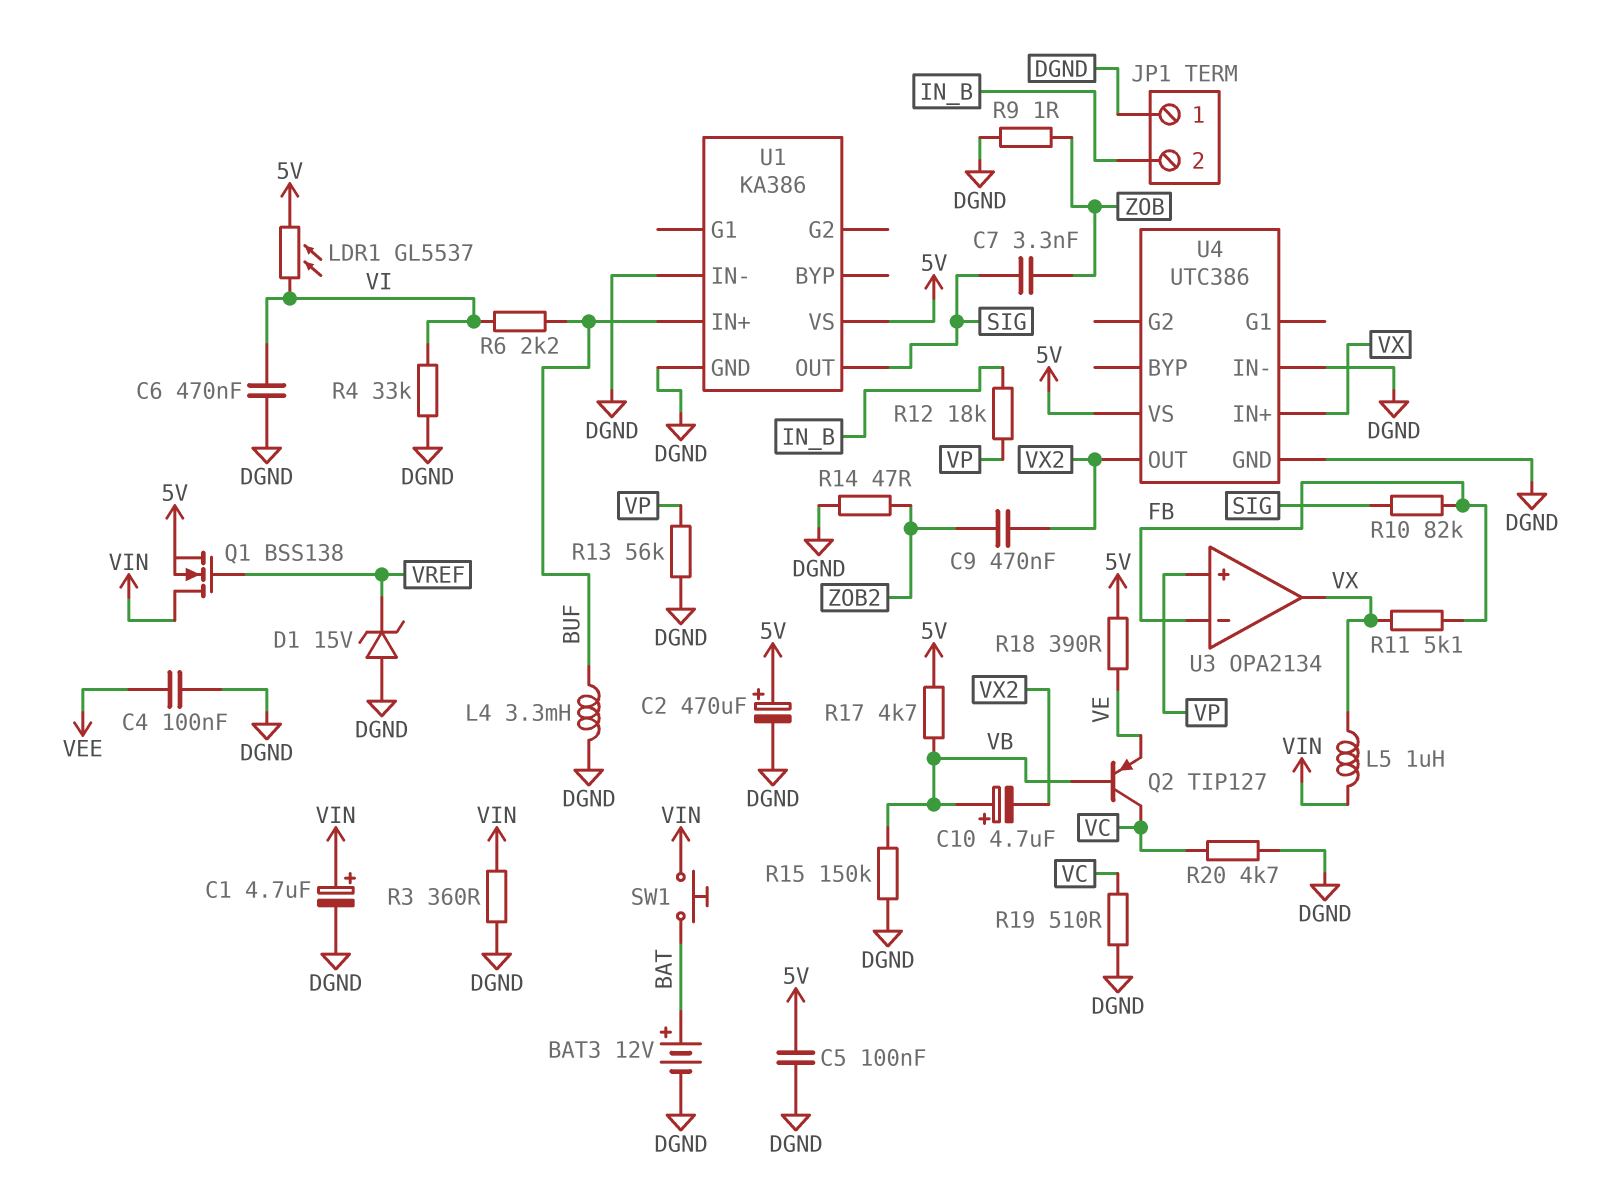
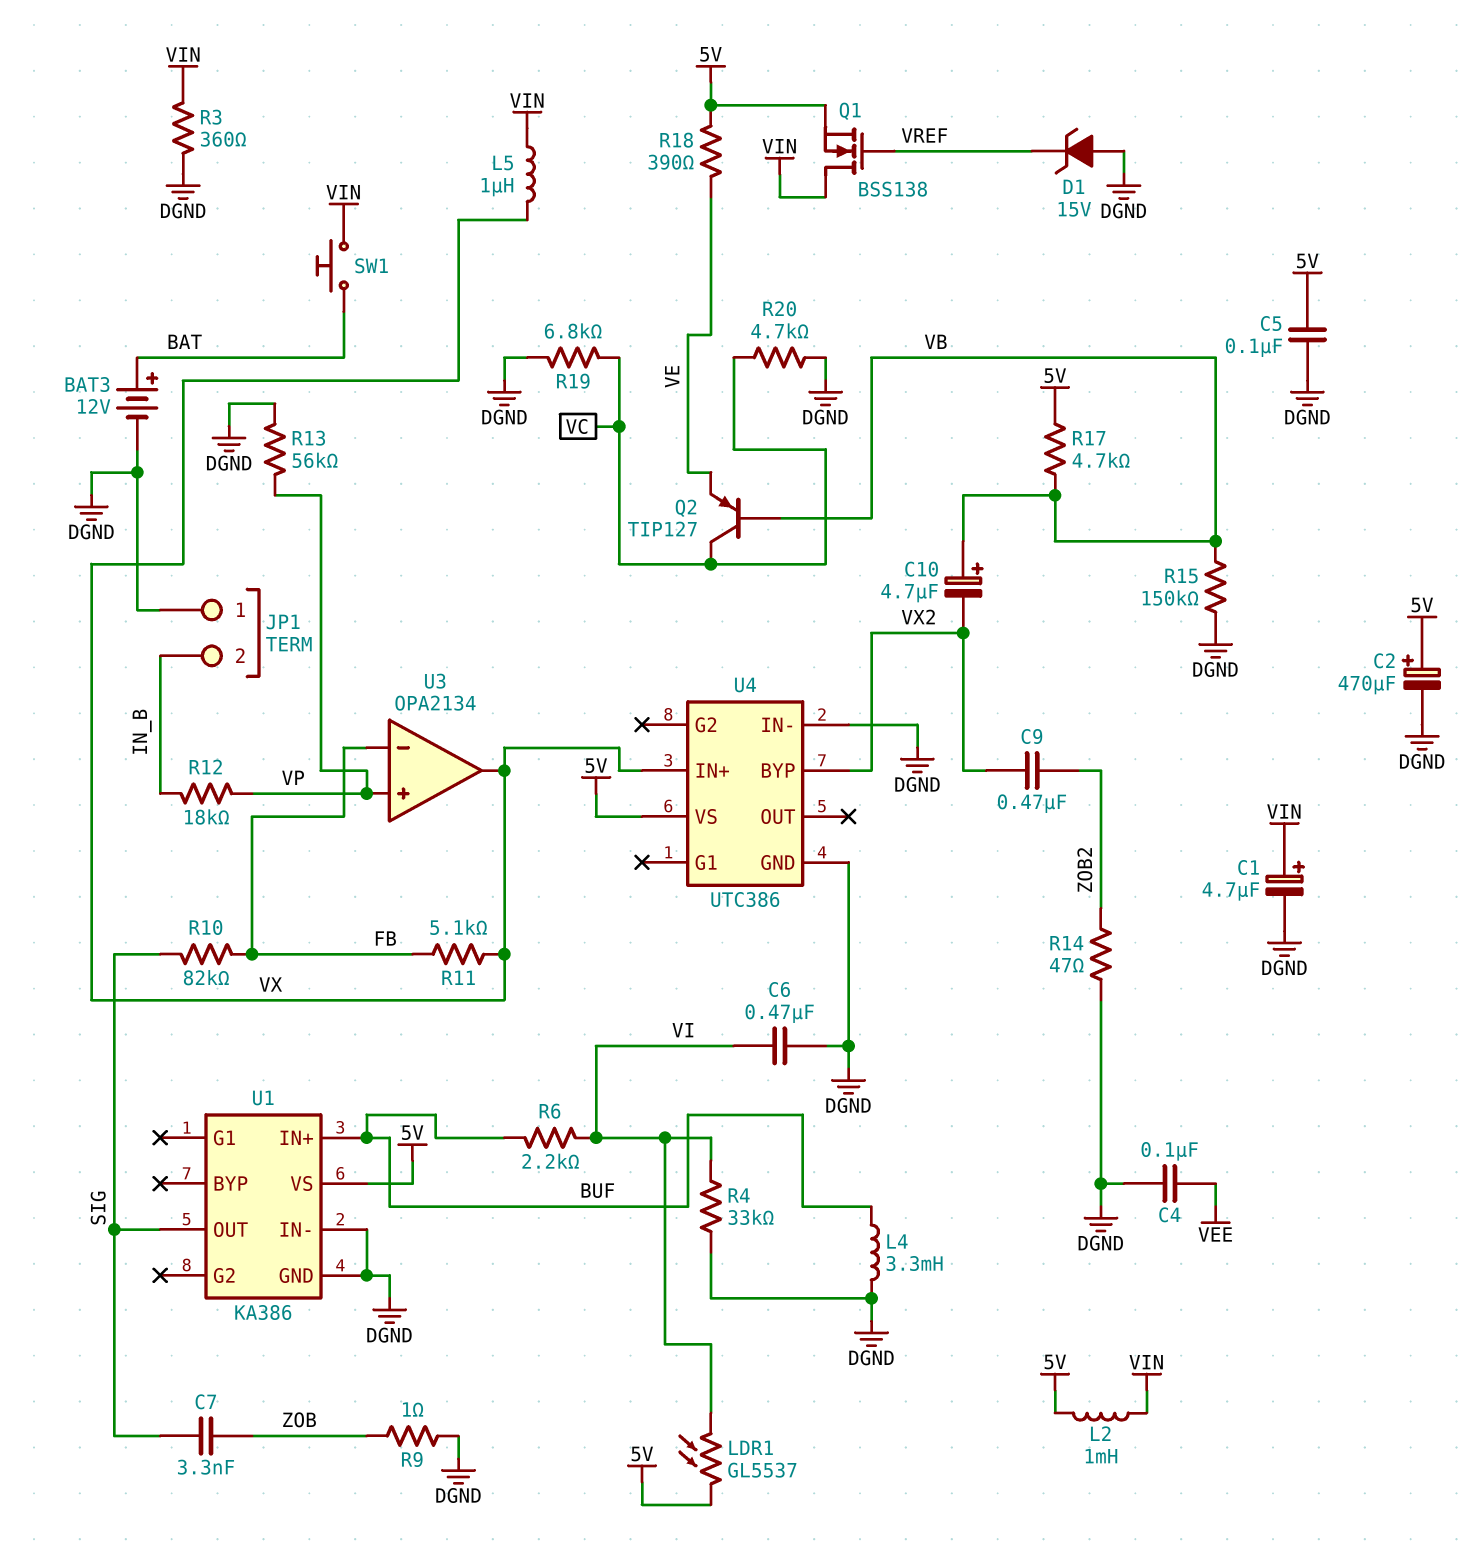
L2: none -> 1mH (5V, VIN)
R19: 510 (DGND, VC) -> 6.8k (DGND, VC)
U4 pin BYP: none -> VX2
U4 pin OUT: VX2 -> none

